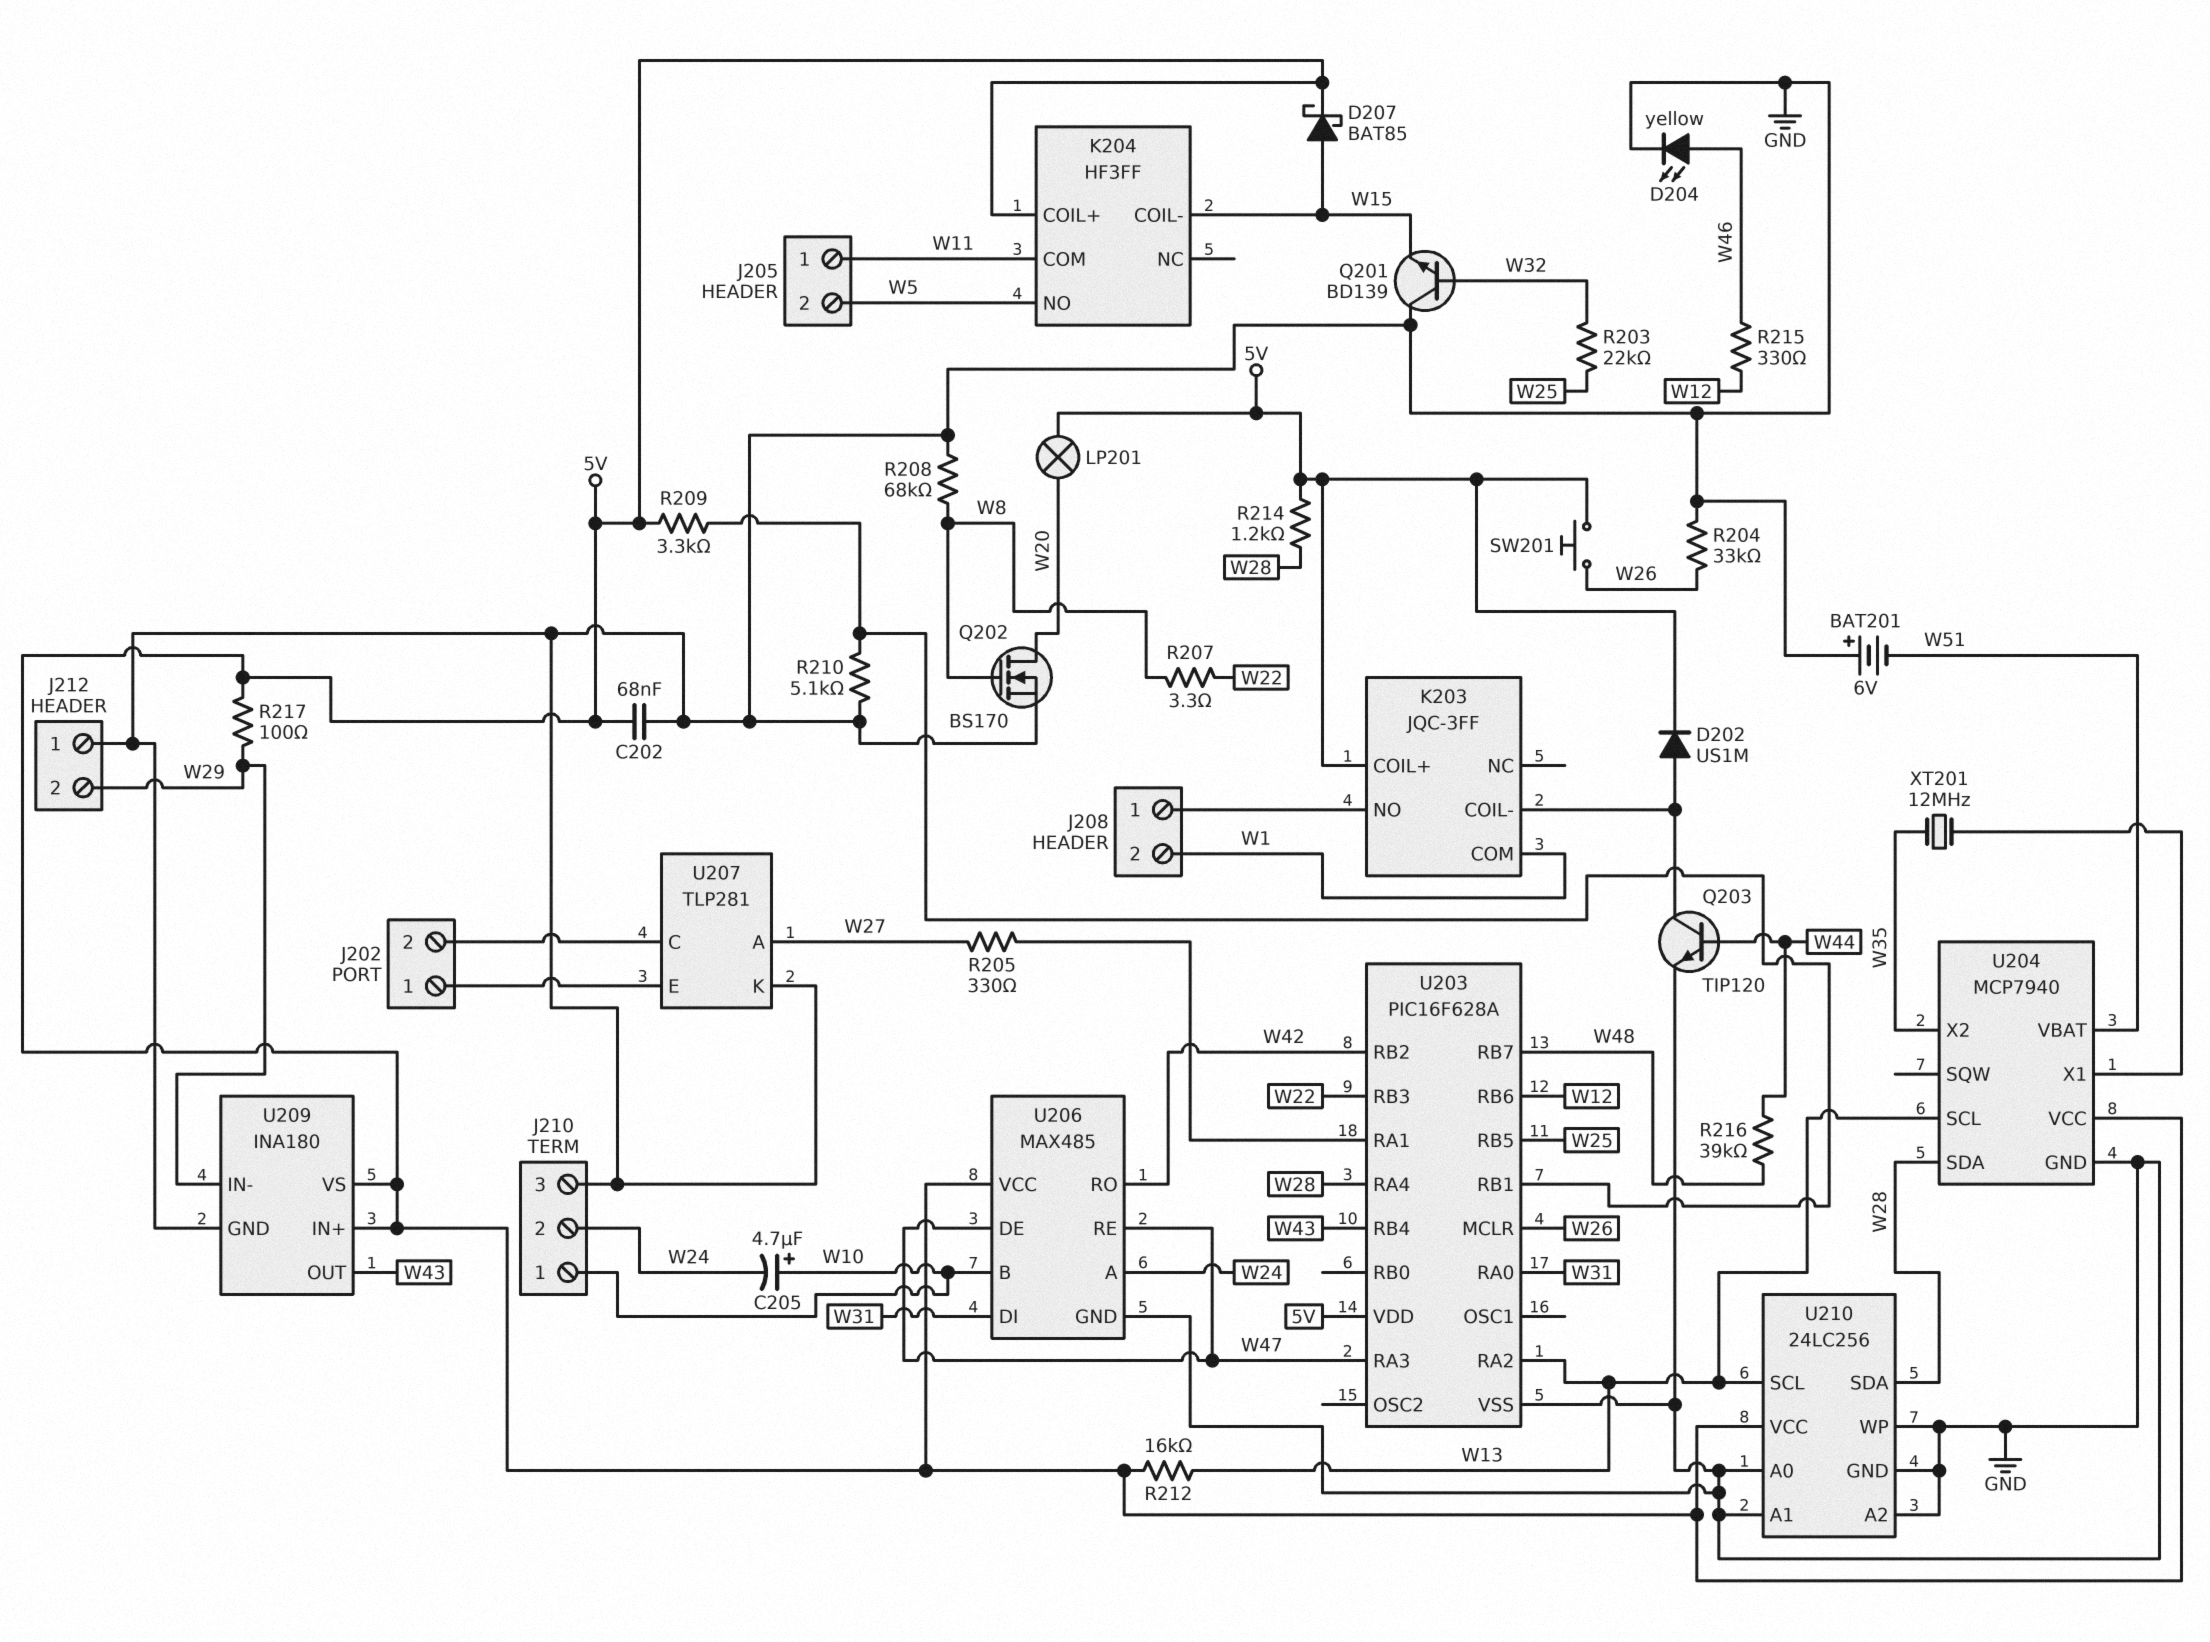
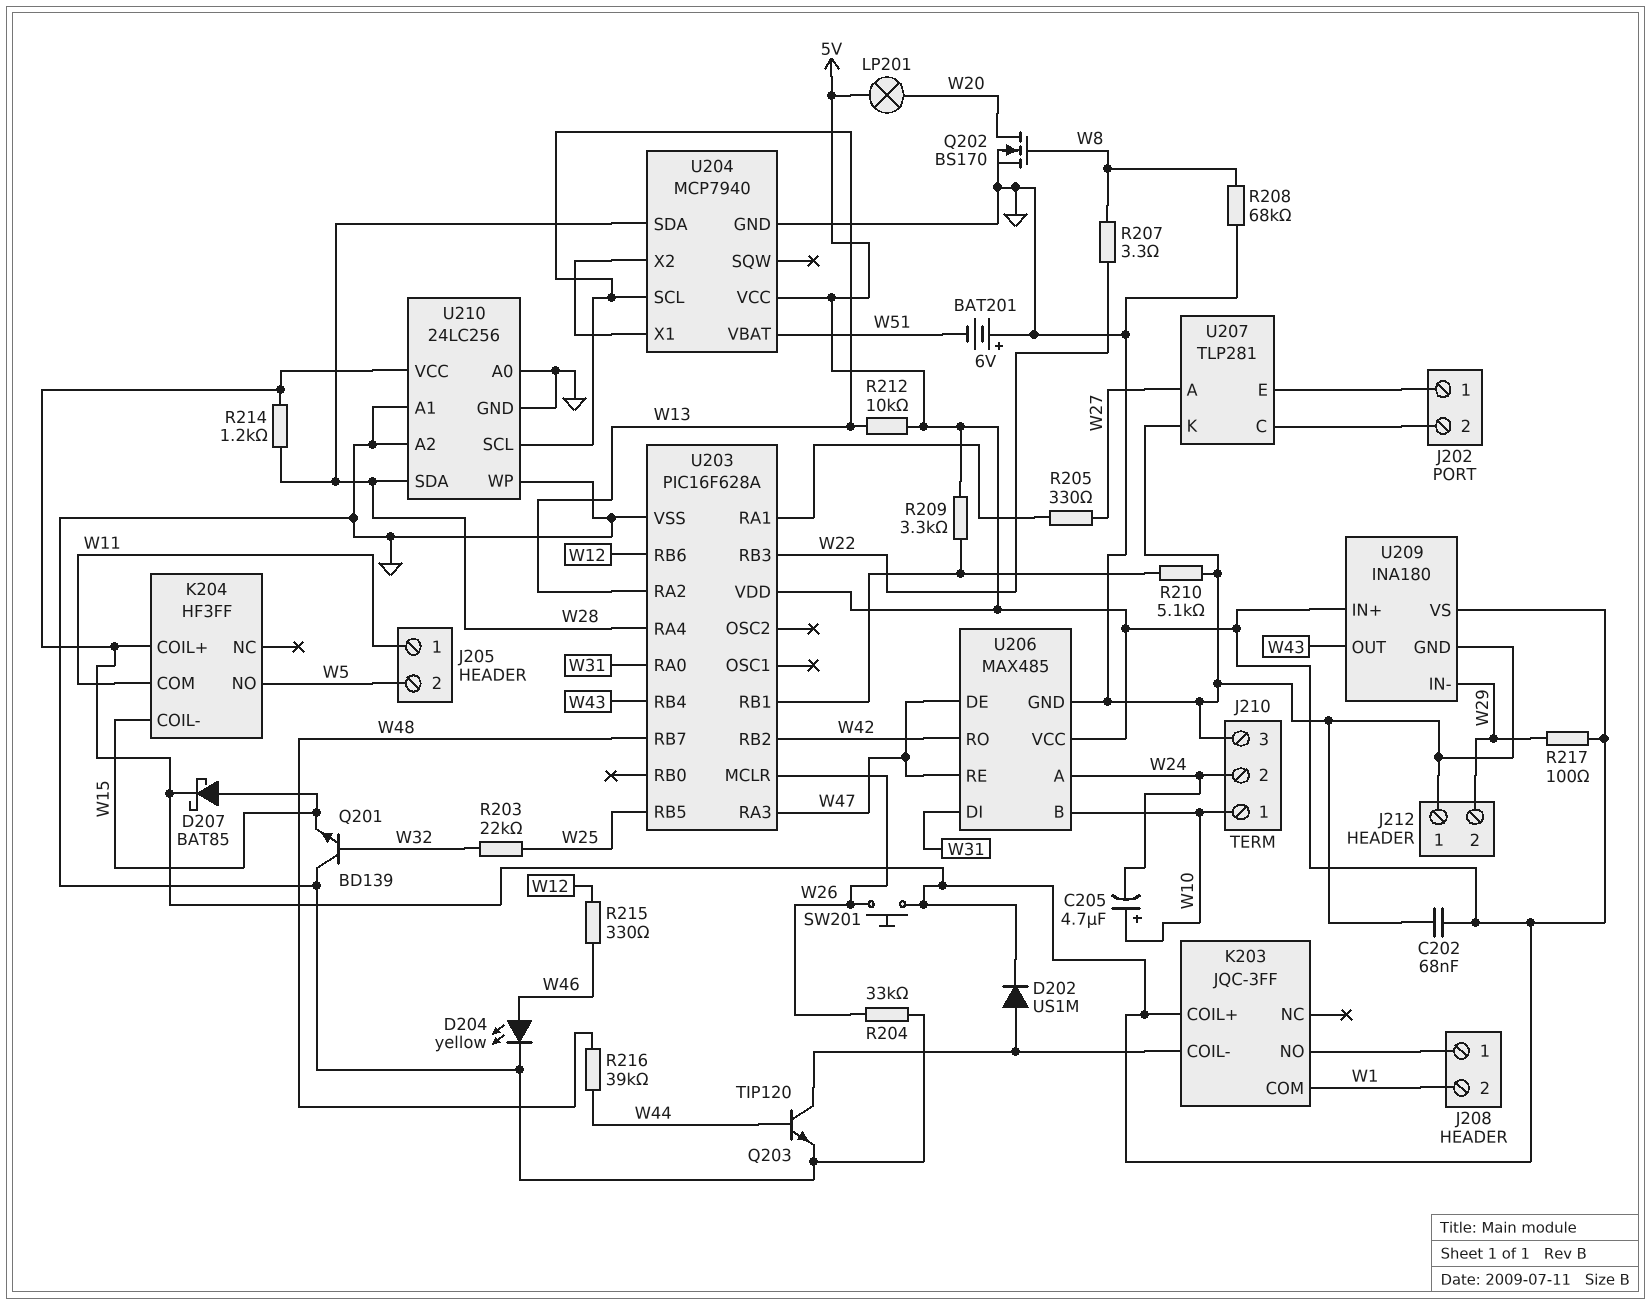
R212: 16k (5V, W13) -> 10k (5V, W13)
U204 pin X2: W35 -> U204/X1
XT201: 12MHz (U204/X1, W35) -> none

